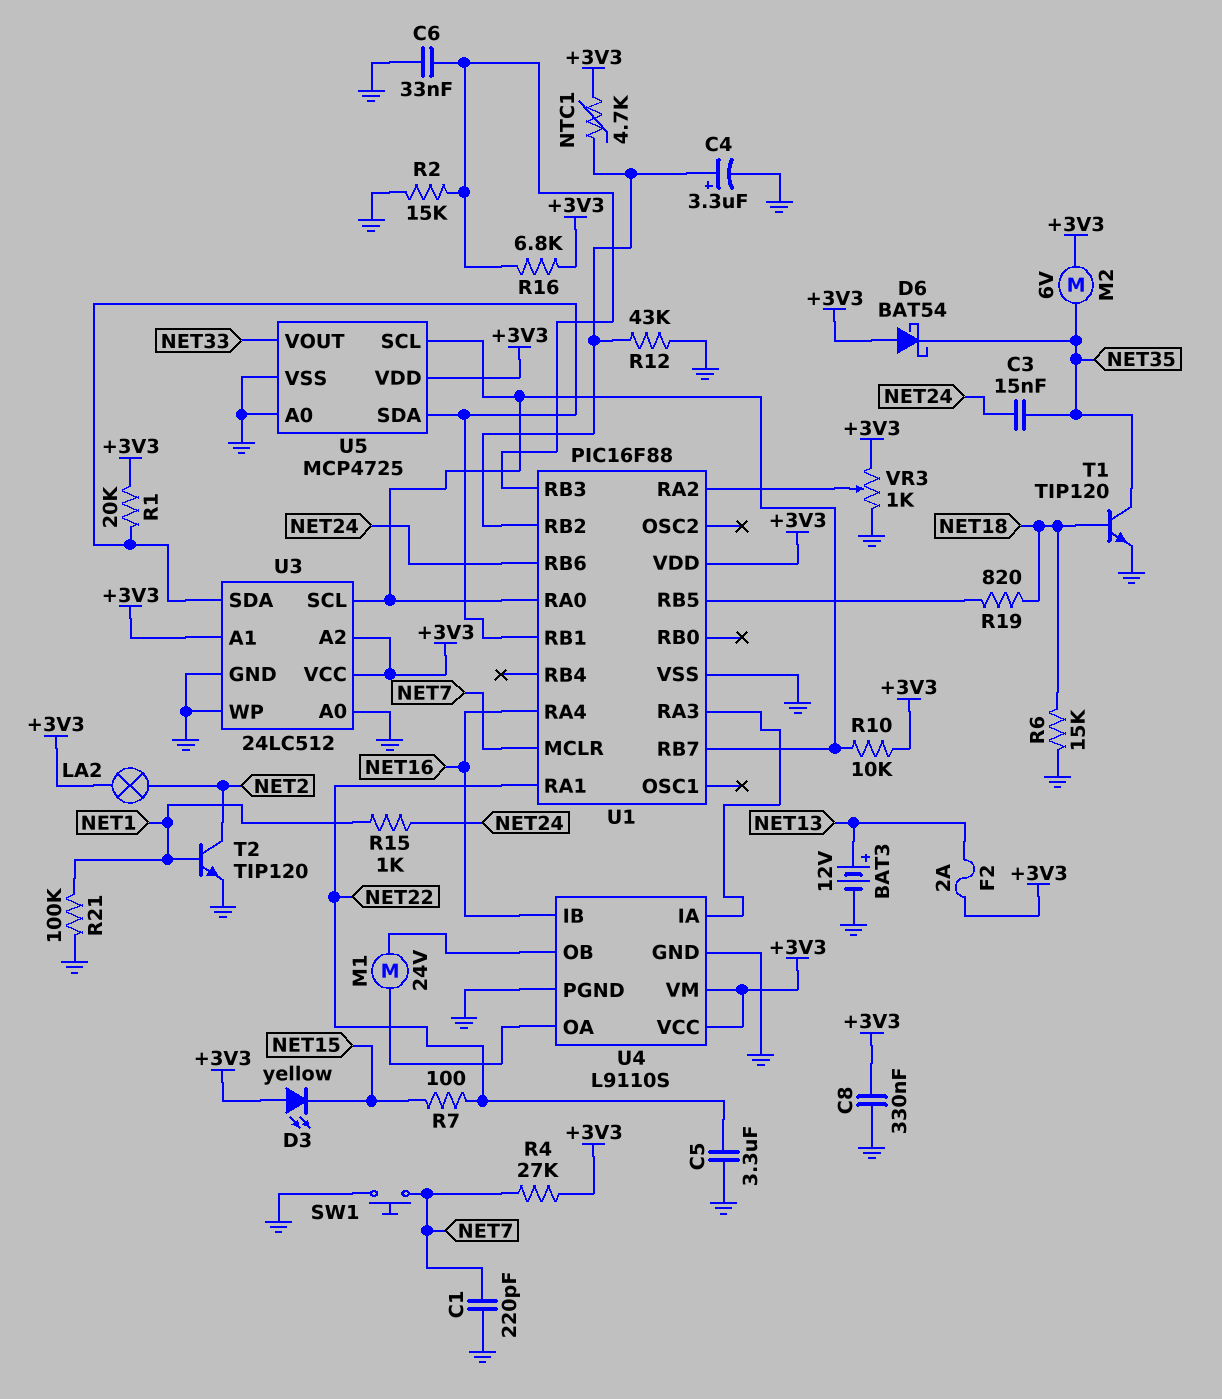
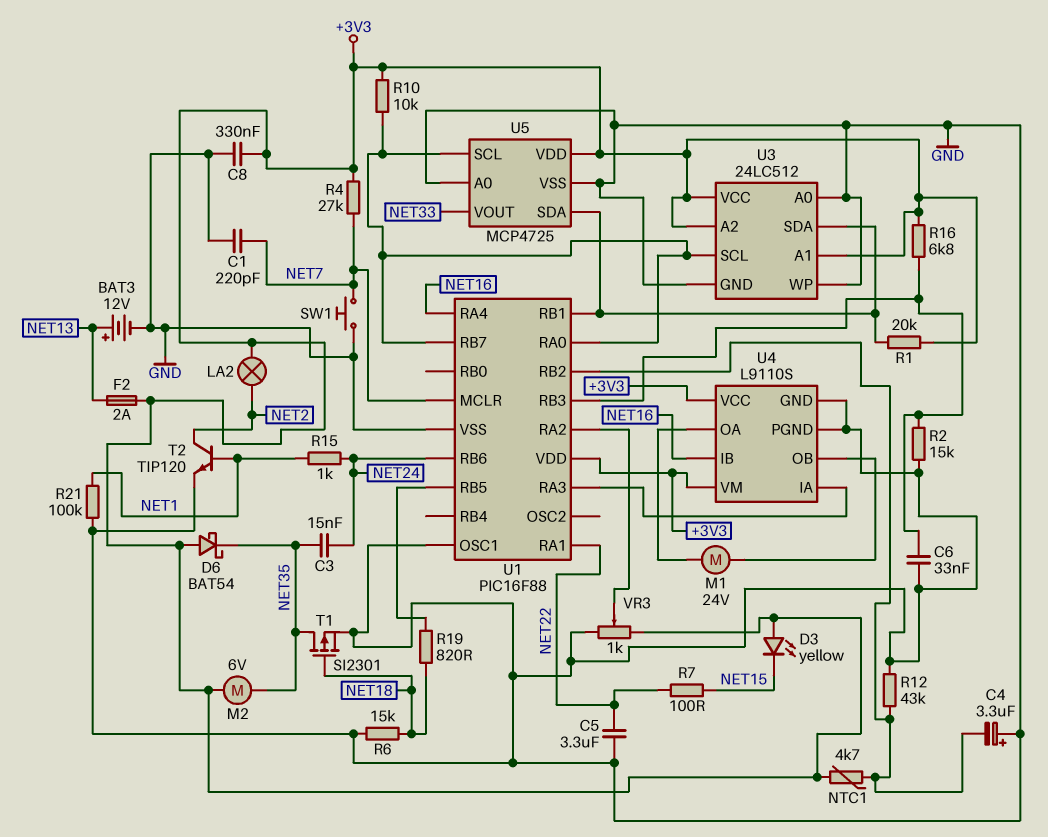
C4: 3.3uF (plus U1/RB2, minus GND) -> 3.3uF (plus GND, minus U1/RB2)
T1: NPN TIP120 (B NET18, C NET35, E GND) -> PMOS SI2301 (G NET18, D NET35, S GND)
U1 pin OSC1: none -> GND

